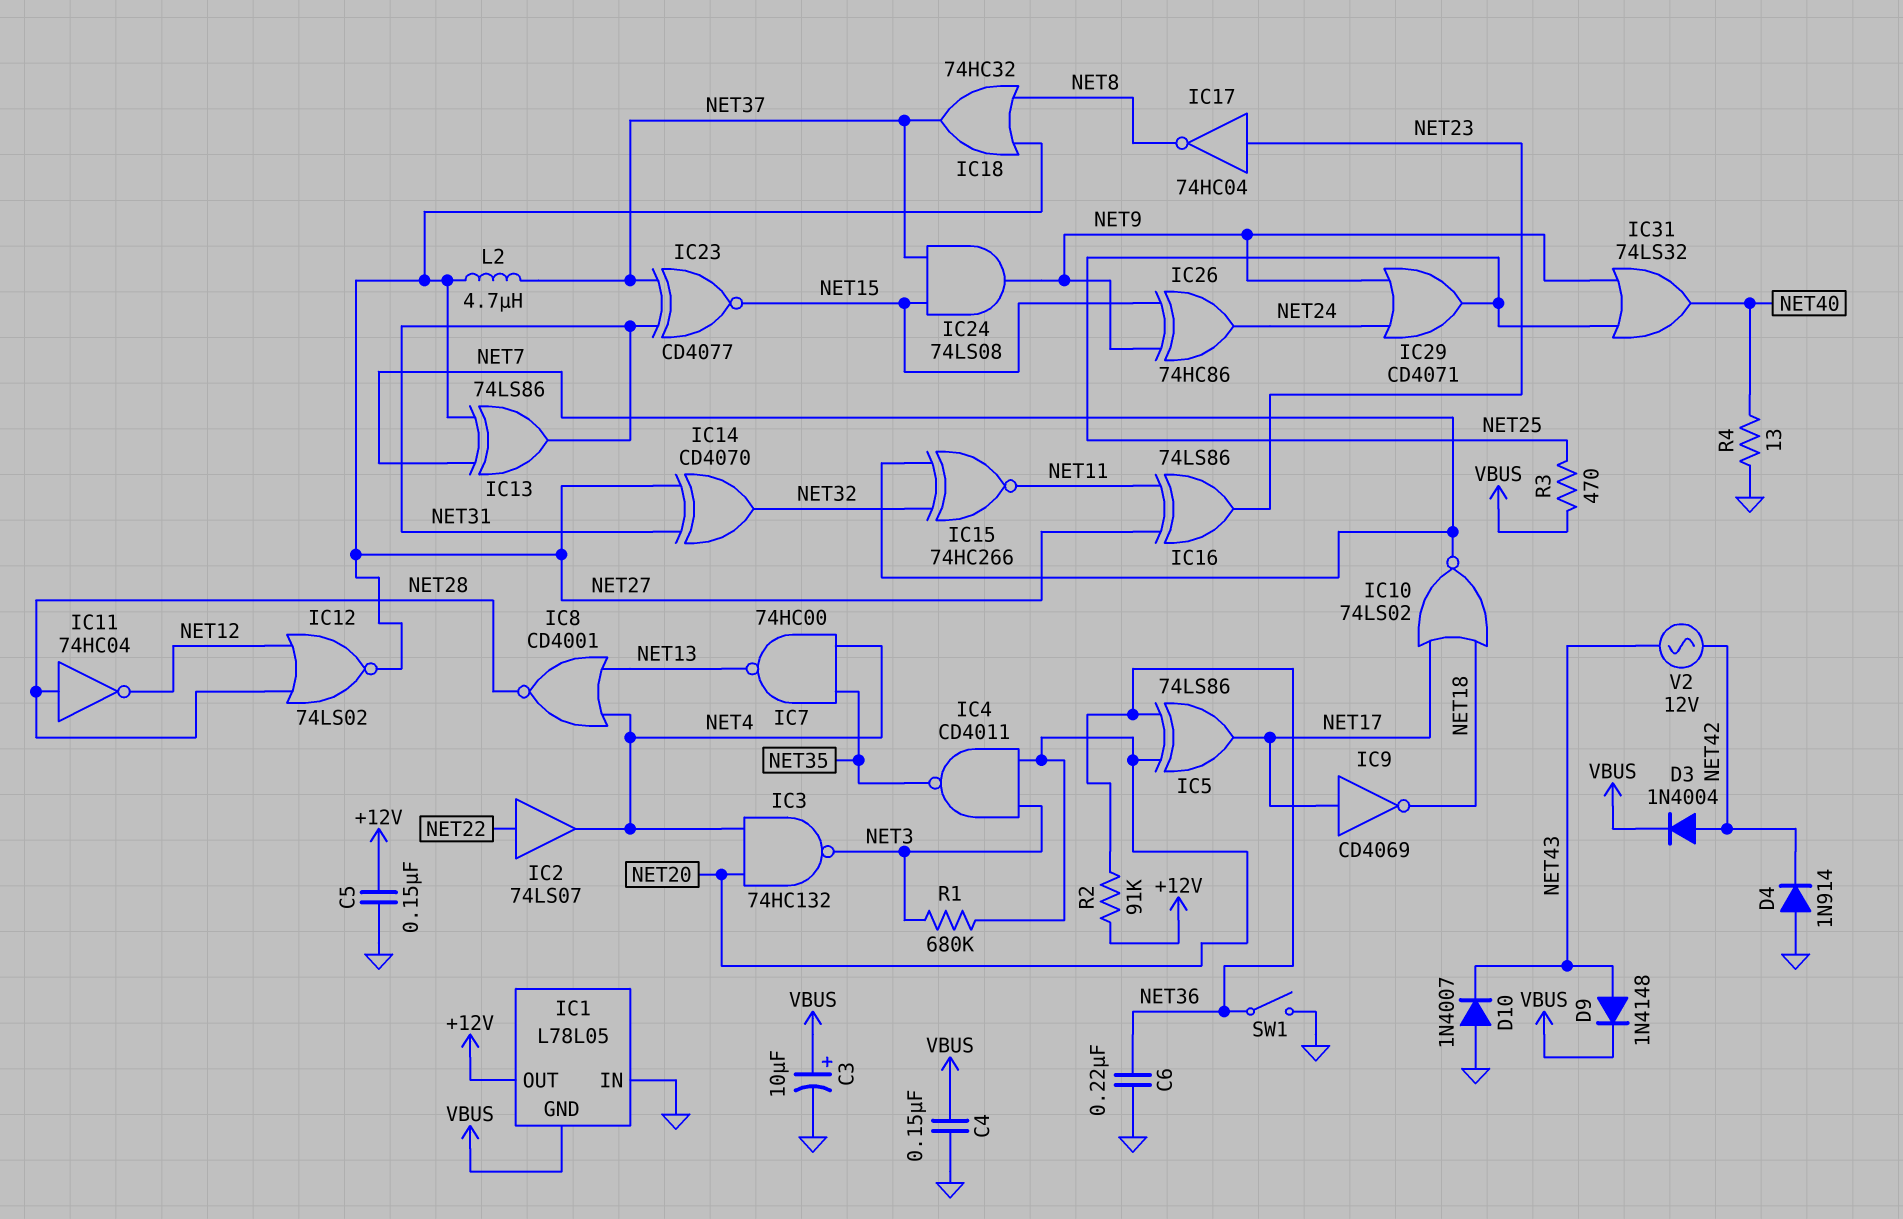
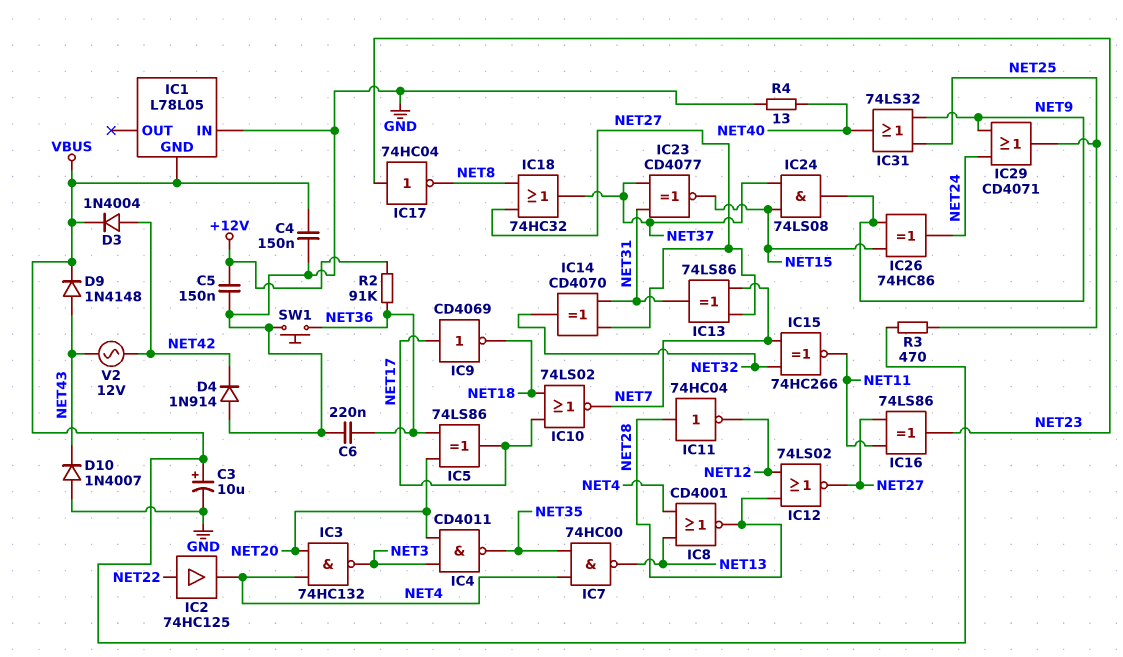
IC1 pin OUT: +12V -> none
IC2: buffer 74LS07 (in NET22, out NET4) -> buffer 74HC125 (in NET22, out NET4)
L2: 4.7uH (NET27, NET37) -> none
R1: 680k (NET3, NET20) -> none
SW1: switch (GND, NET36) -> button (GND, NET36)

